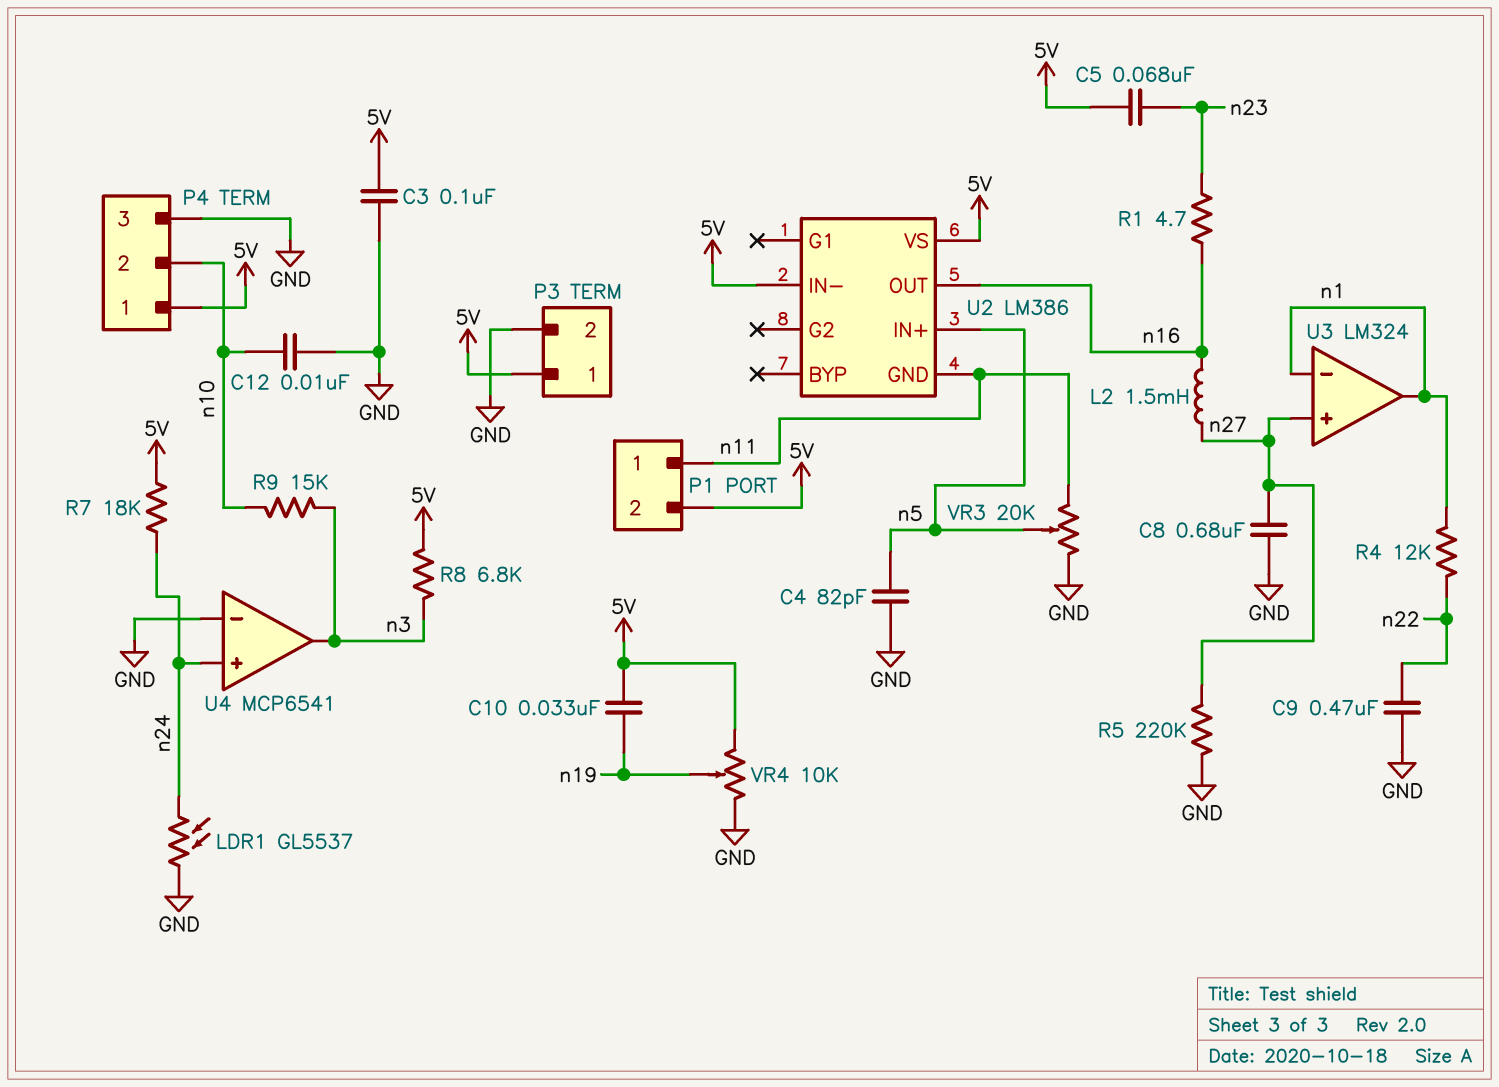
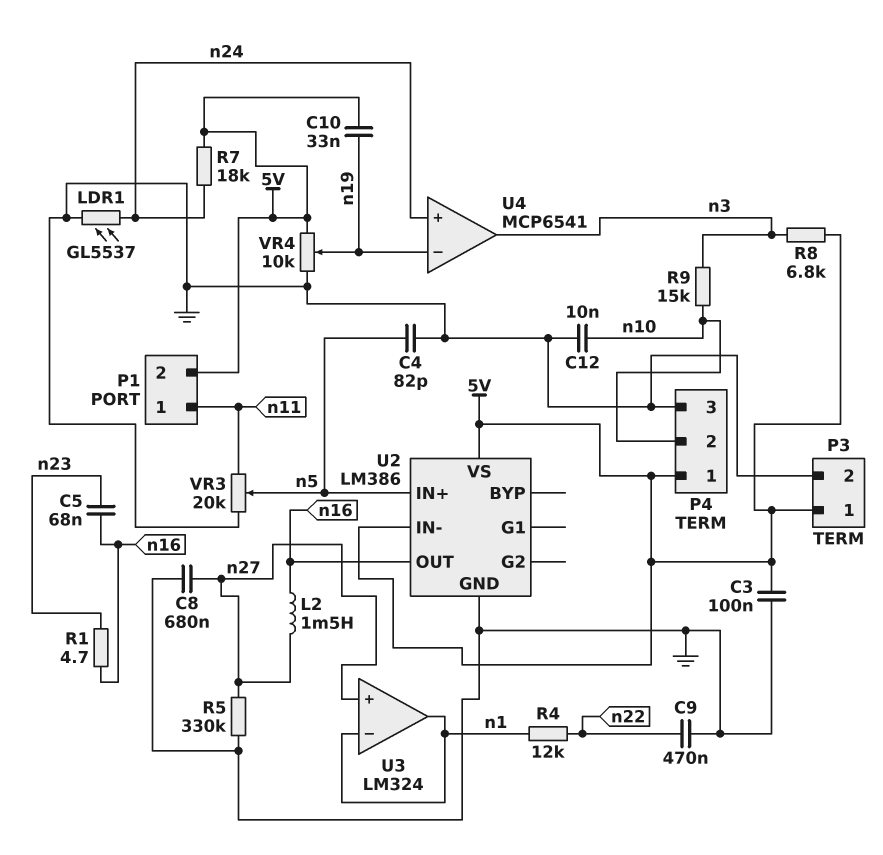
C5: 68nF (5V, n23) -> 68nF (n16, n23)
R5: 220k (GND, n27) -> 330k (GND, n27)
U2 pin GND: n11 -> GND
U4 pin in-: GND -> n19

